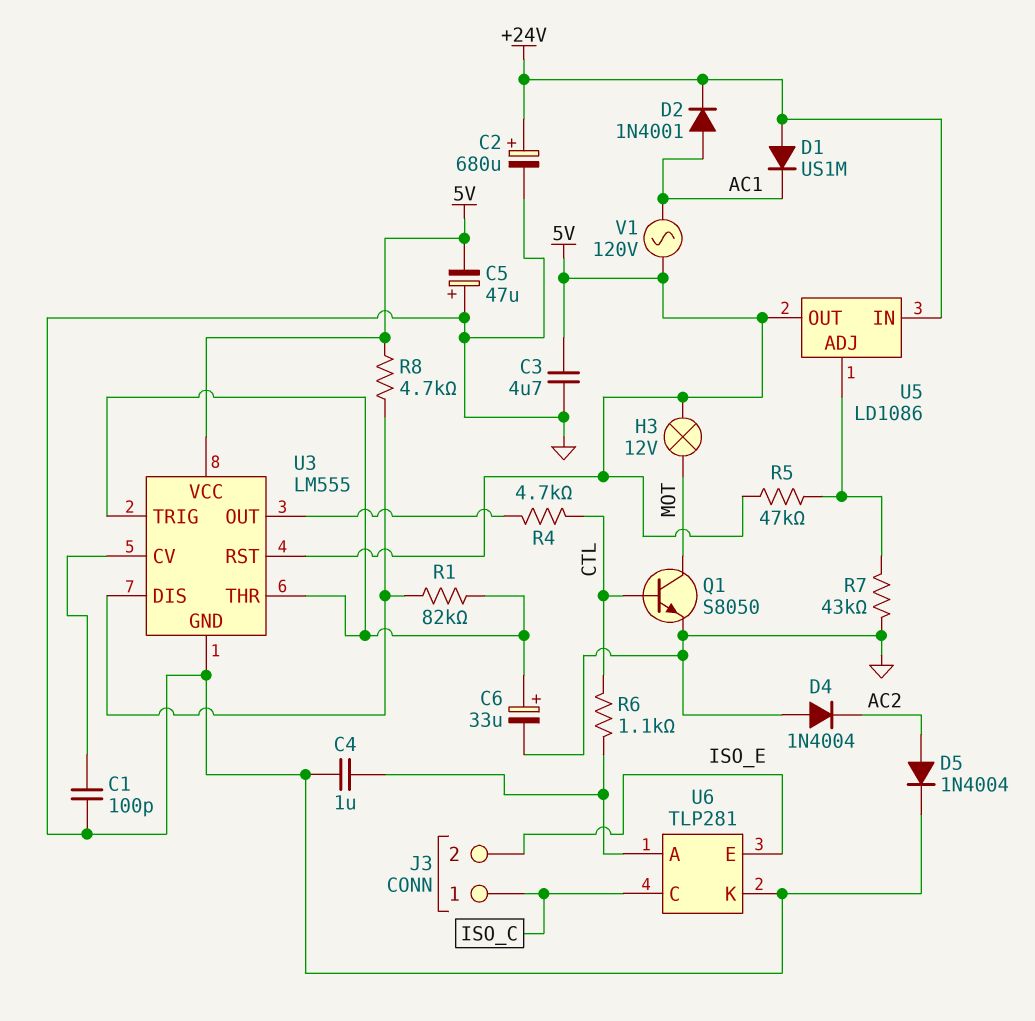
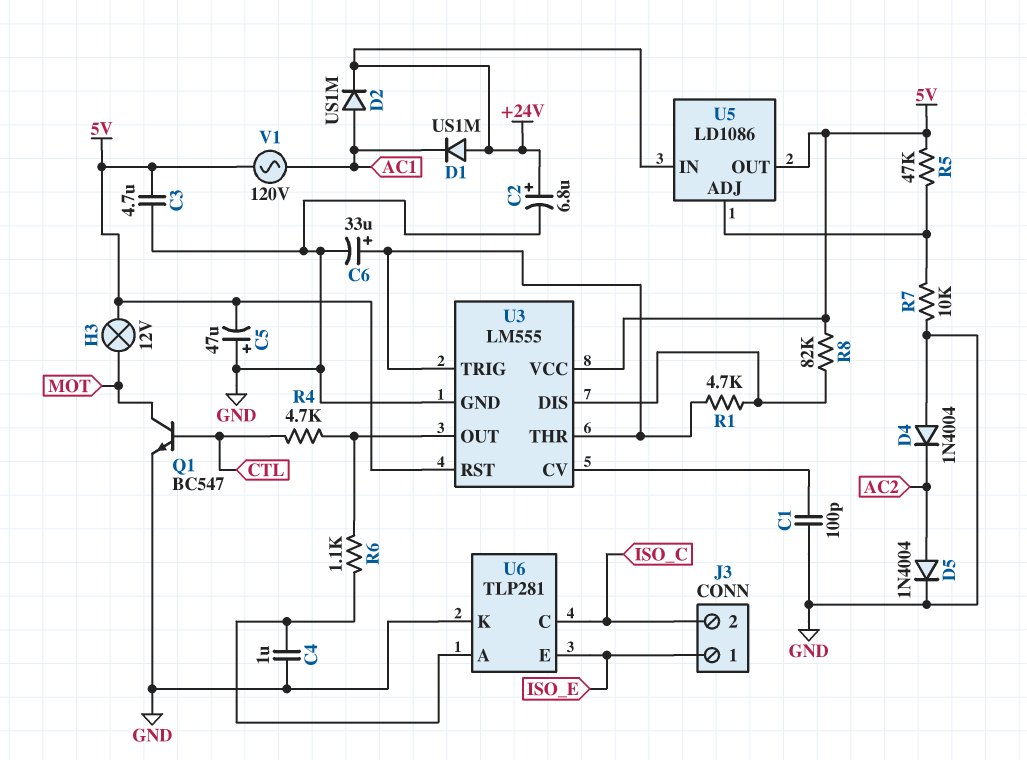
C2: 680uF (plus +24V, minus GND) -> 6.8uF (plus +24V, minus GND)
D2: diode 1N4001 (A AC1, K +24V) -> diode US1M (A AC1, K +24V)
J3 pin 1: ISO_C -> ISO_E
J3 pin 2: ISO_E -> ISO_C
Q1: NPN S8050 (B CTL, C MOT, E GND) -> NPN BC547 (B CTL, C MOT, E GND)
R1: 82k (U3/DIS, U3/THR) -> 4.7k (U3/DIS, U3/THR)
R6: 1.1k (CTL, U6/A) -> 1.1k (U3/OUT, U6/A)
R7: 43k (GND, U5/ADJ) -> 10k (GND, U5/ADJ)
R8: 4.7k (5V, U3/DIS) -> 82k (5V, U3/DIS)

